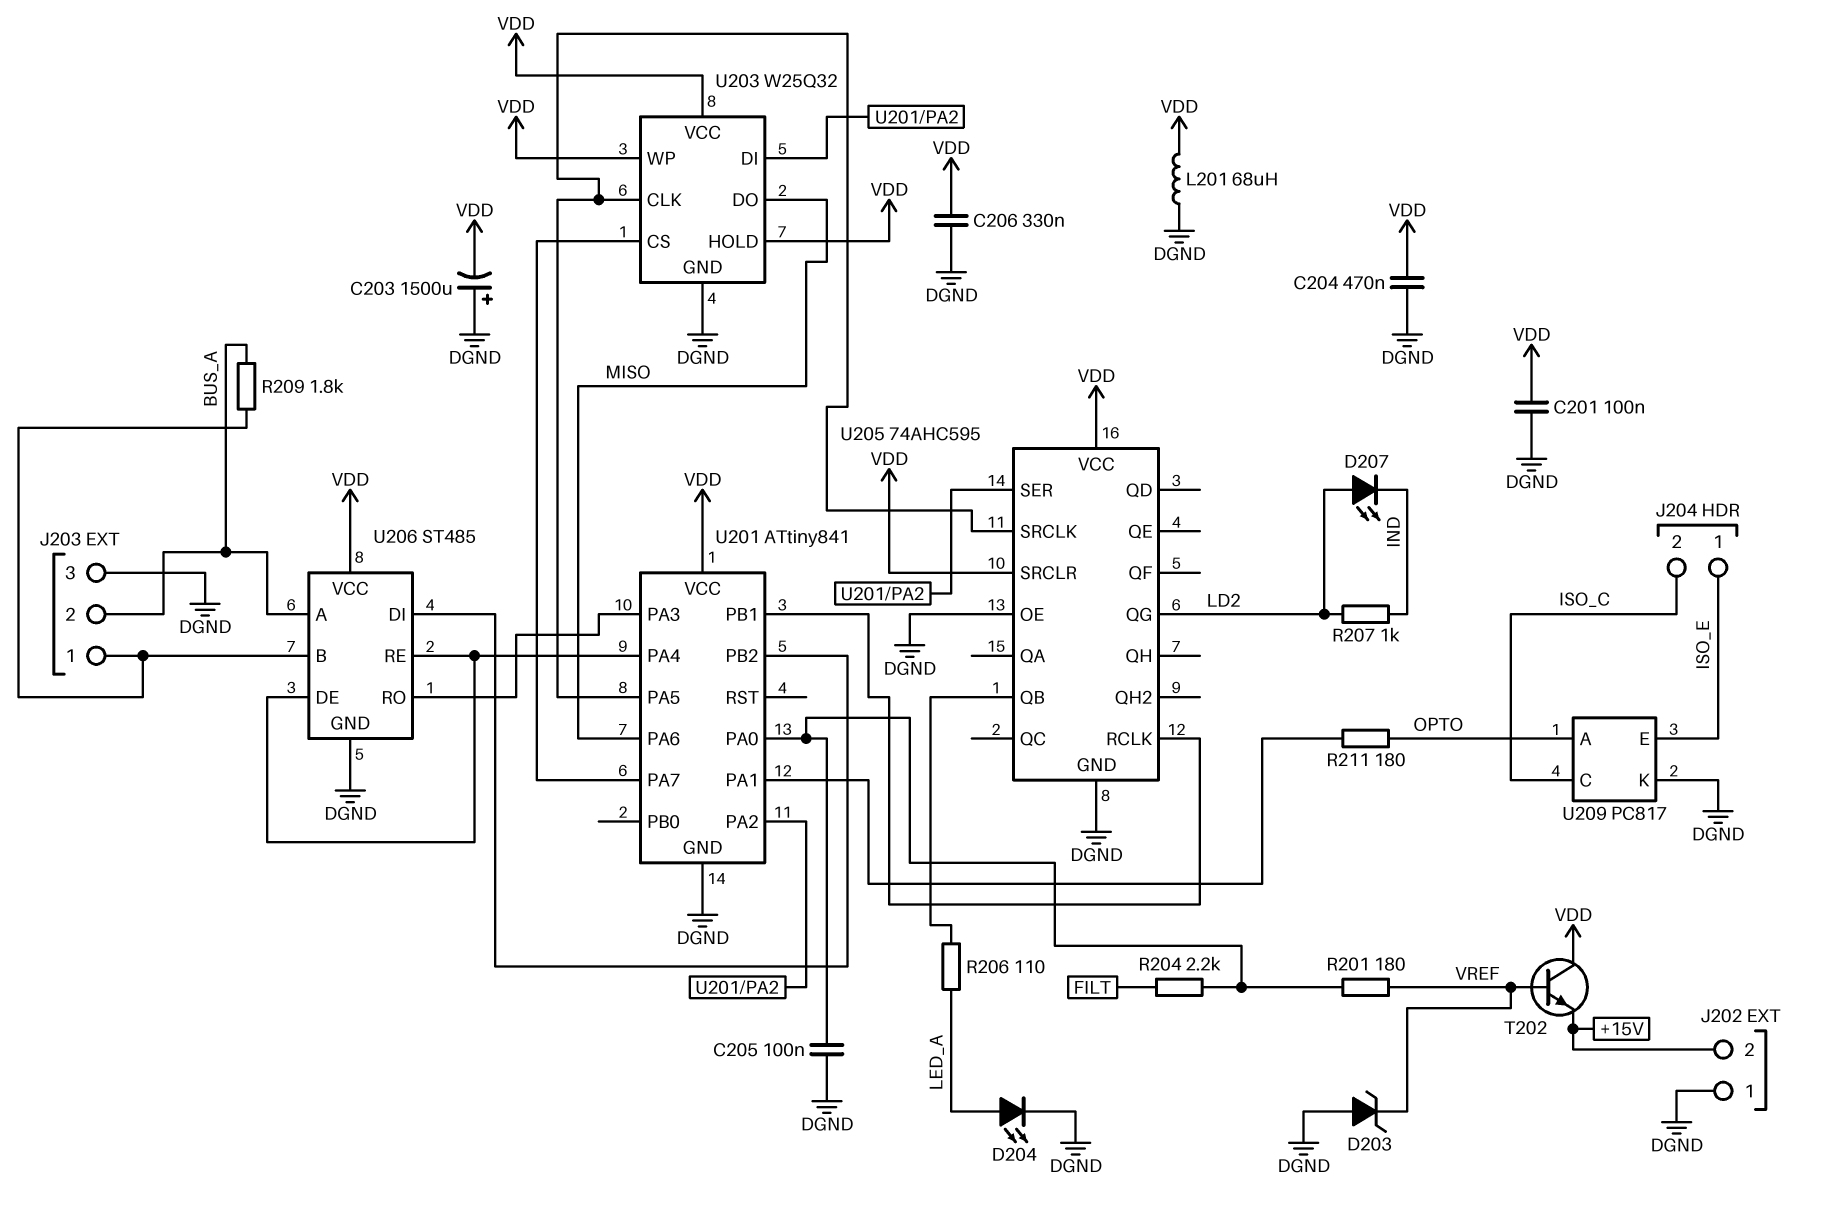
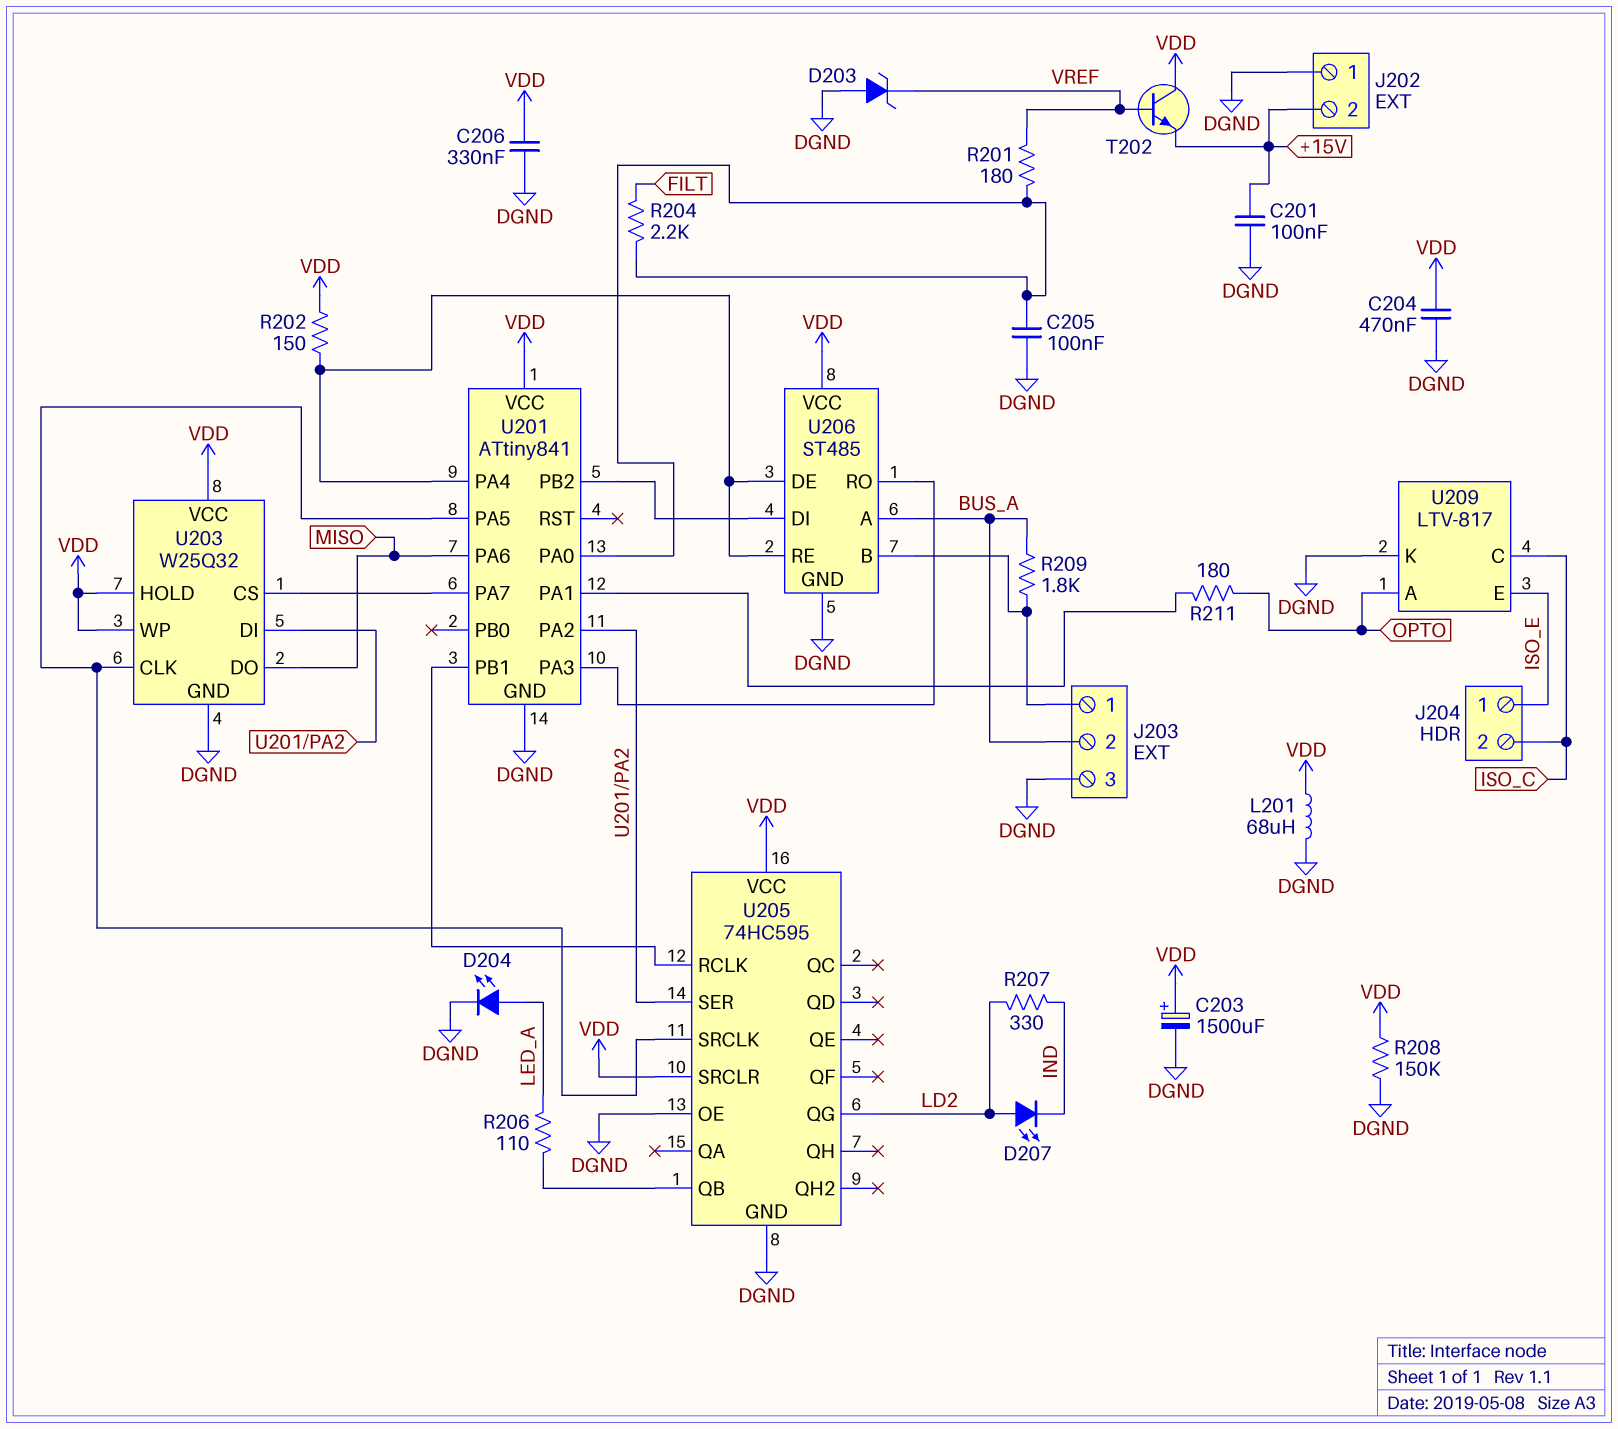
C201: 100nF (DGND, VDD) -> 100nF (+15V, DGND)
C203: 1500uF (plus DGND, minus VDD) -> 1500uF (plus VDD, minus DGND)
R202: none -> 150 (U201/PA4, VDD)
R207: 1k (IND, LD2) -> 330 (IND, LD2)
R208: none -> 150k (DGND, VDD)
U205: 74AHC595 -> 74HC595
U209: PC817 -> LTV-817

